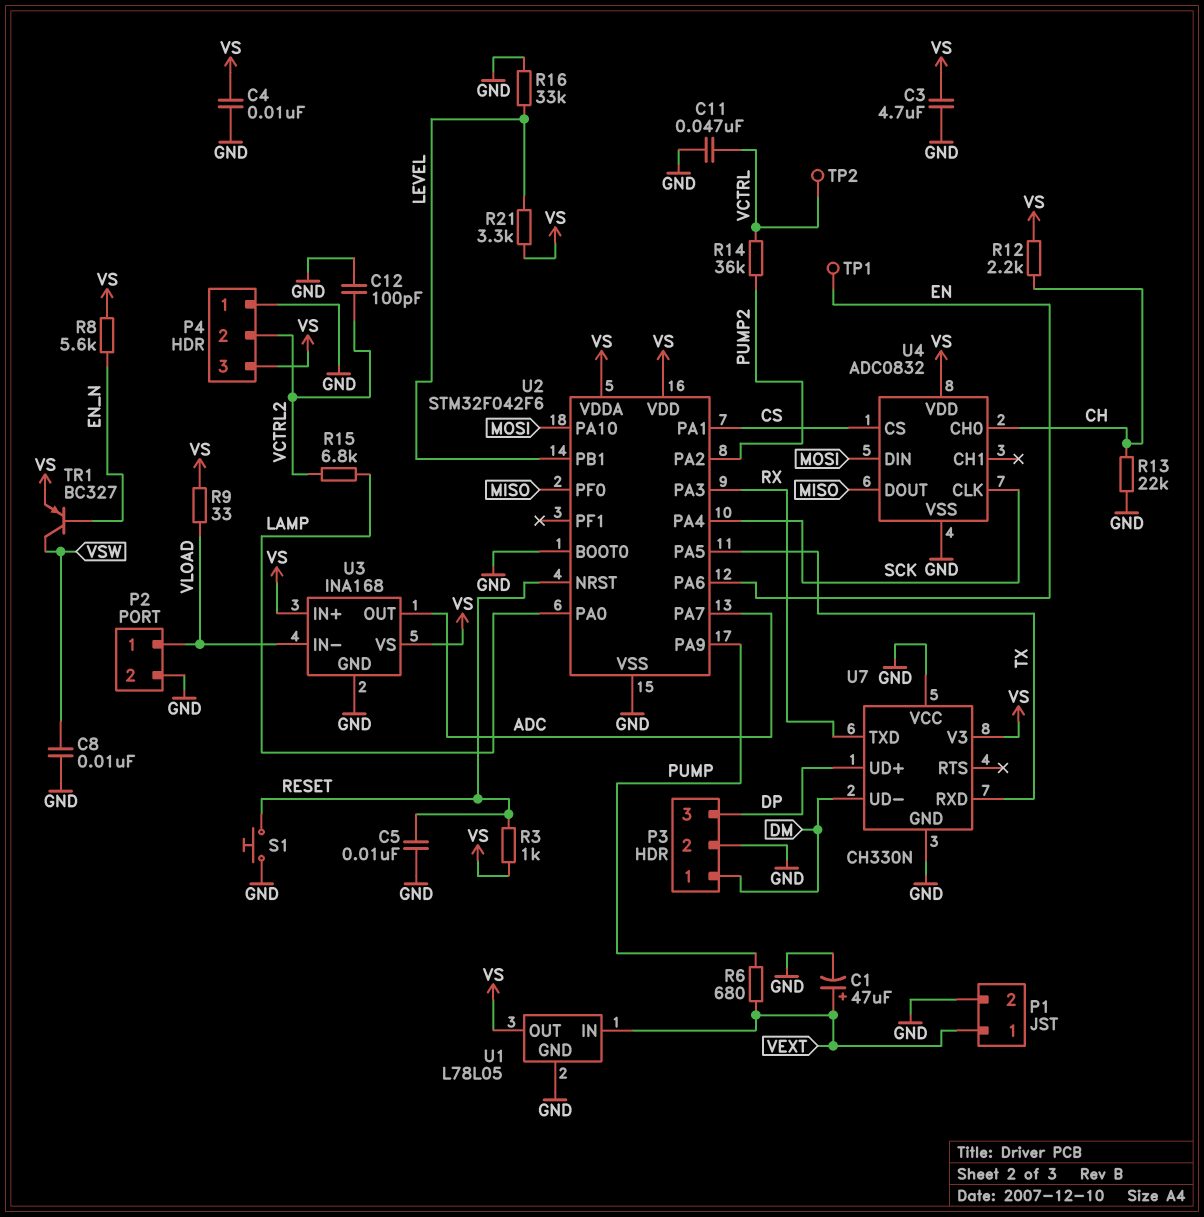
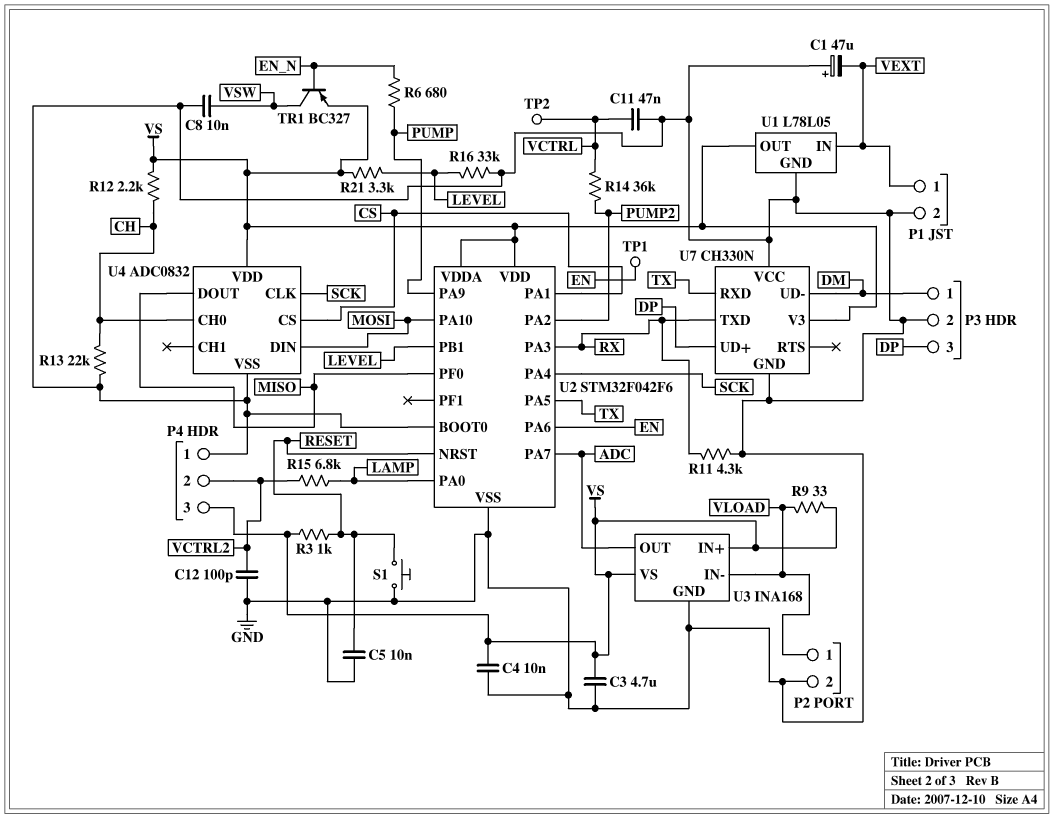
C1: 47uF (plus VEXT, minus GND) -> 47uF (plus GND, minus VEXT)
R6: 680 (PUMP, VEXT) -> 680 (EN_N, PUMP)
R8: 5.6k (EN_N, VS) -> none
R11: none -> 4.3k (GND, RX)

